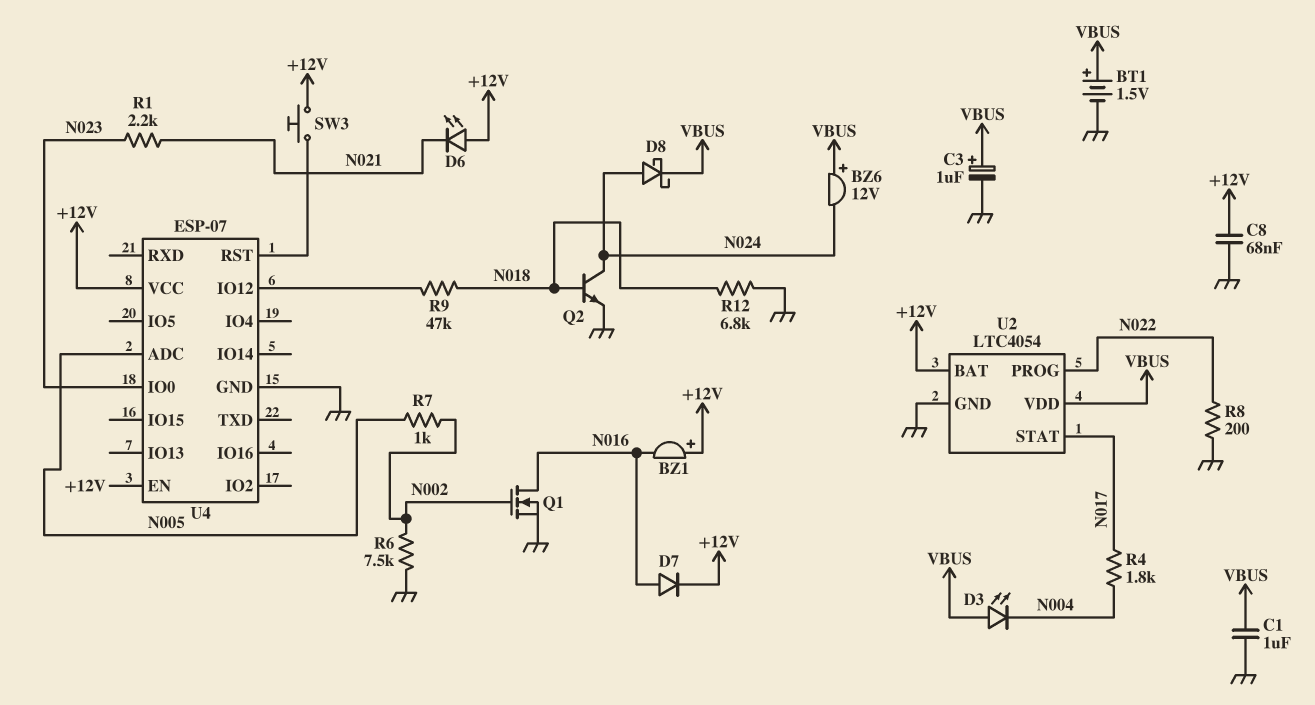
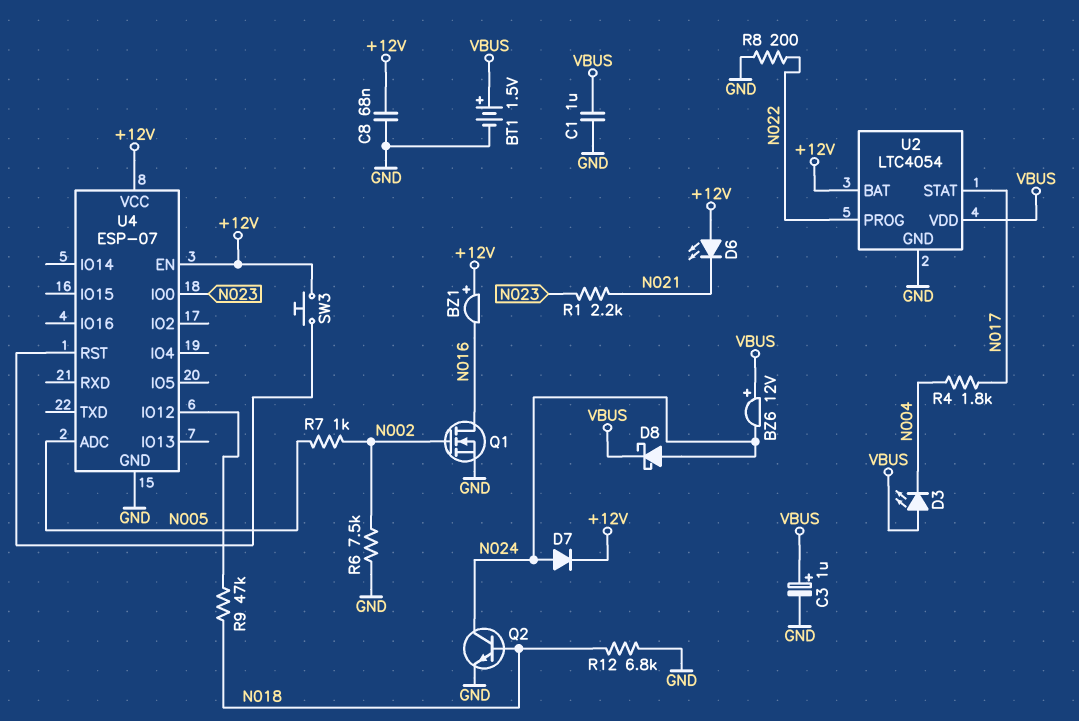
D7: diode (A N016, K +12V) -> diode (A N024, K +12V)

